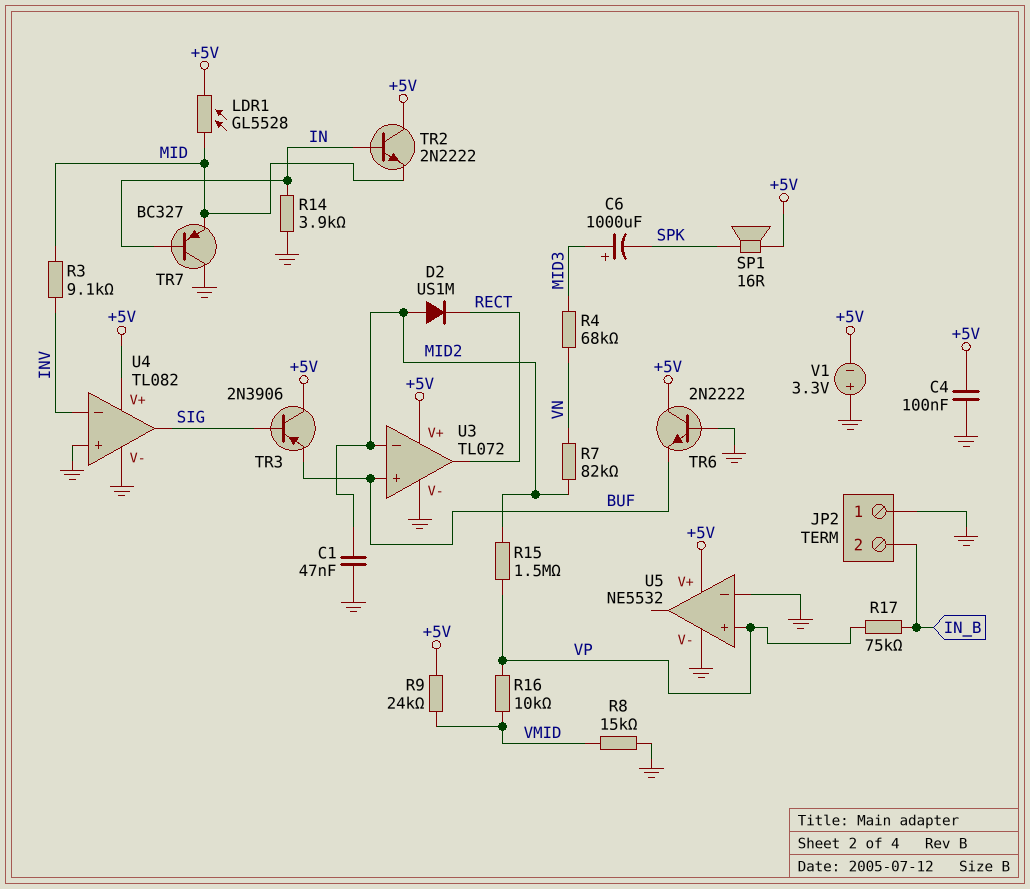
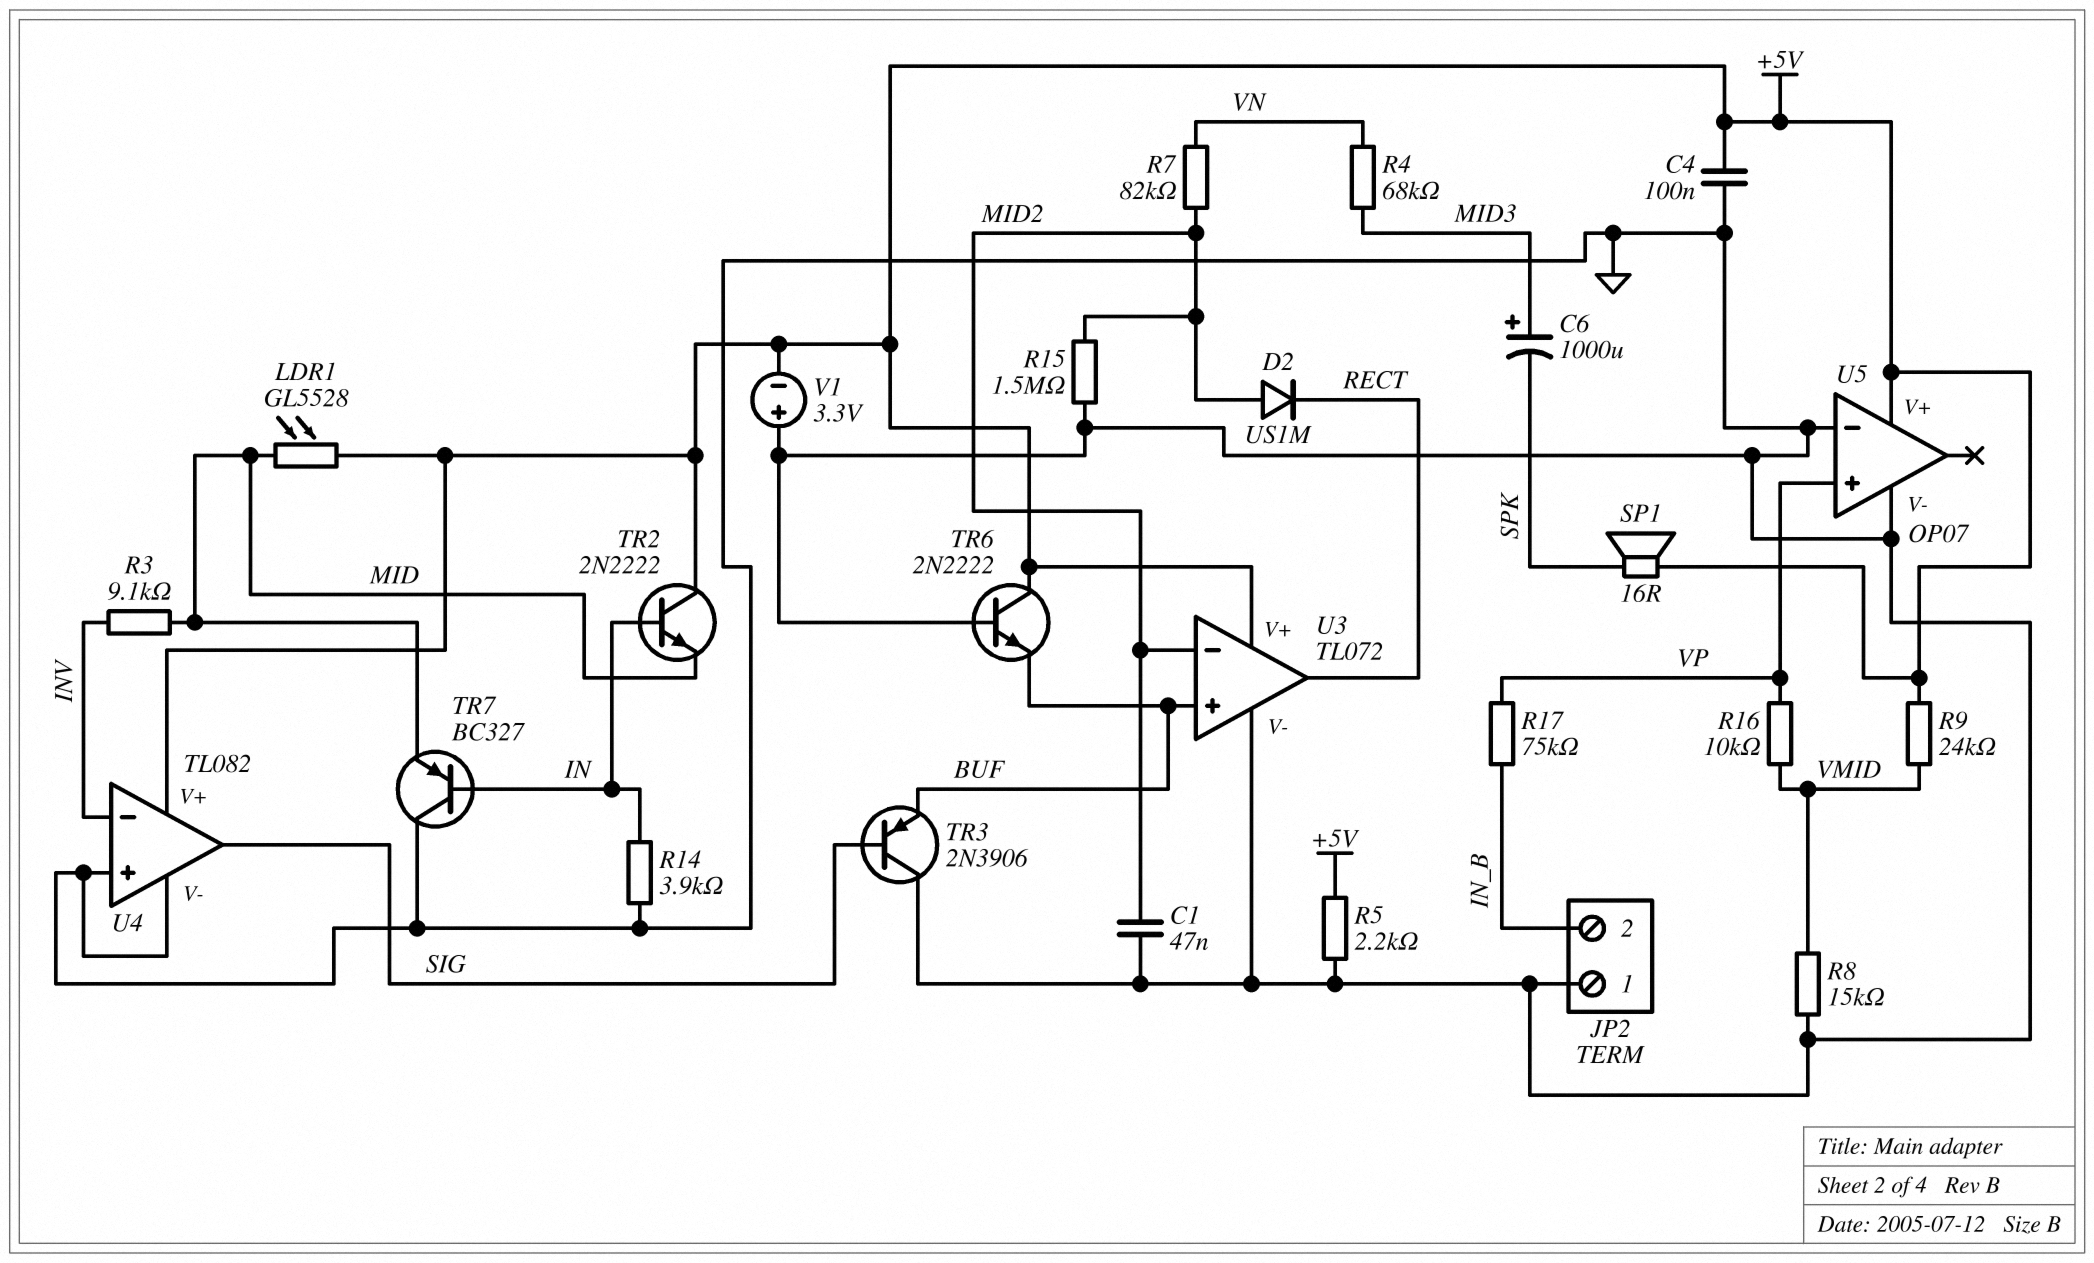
R5: none -> 2.2k (+5V, GND)
R15: 1.5M (MID2, VP) -> 1.5M (GND, MID2)
TR3: PNP 2N3906 (B SIG, C +5V, E BUF) -> PNP 2N3906 (B SIG, C GND, E BUF)
U5: NE5532 -> OP07

